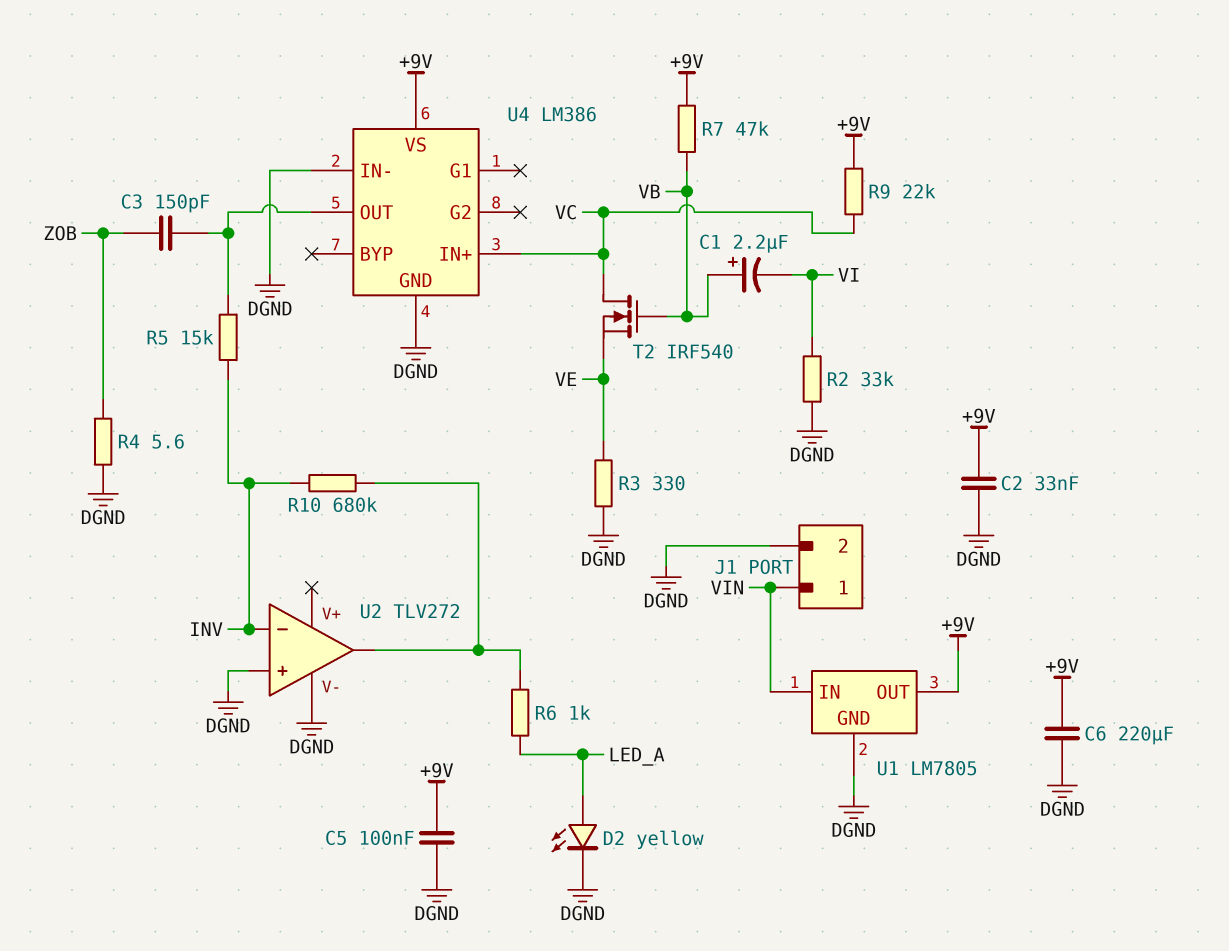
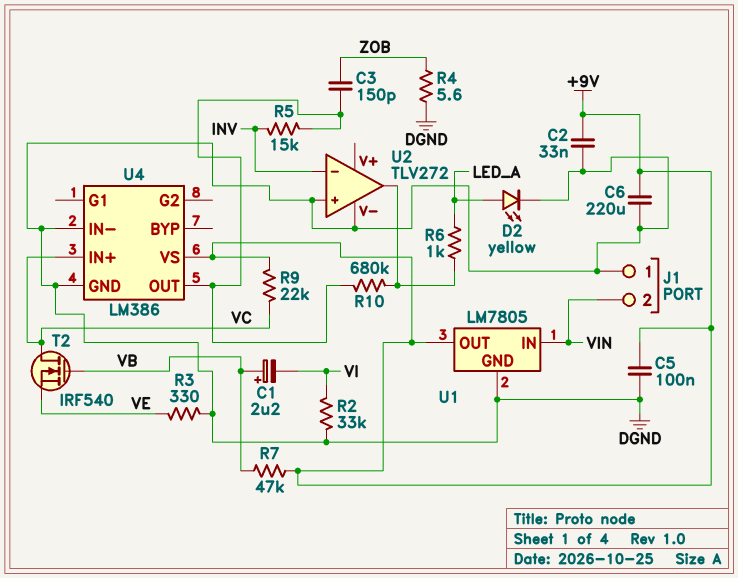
J1 pin 1: VIN -> DGND
J1 pin 2: DGND -> VIN
R10: 680k (INV, U2/out) -> 680k (U2/out, U4/OUT)

